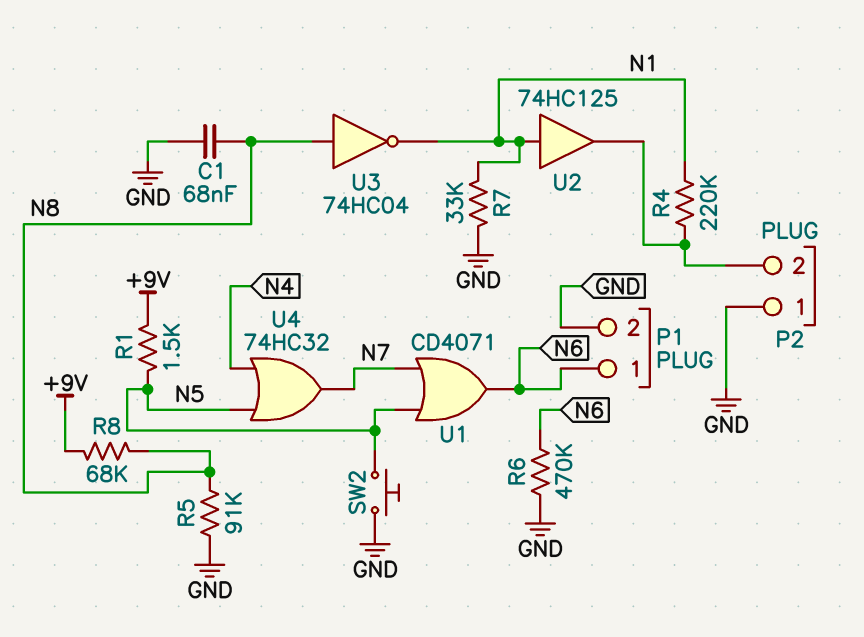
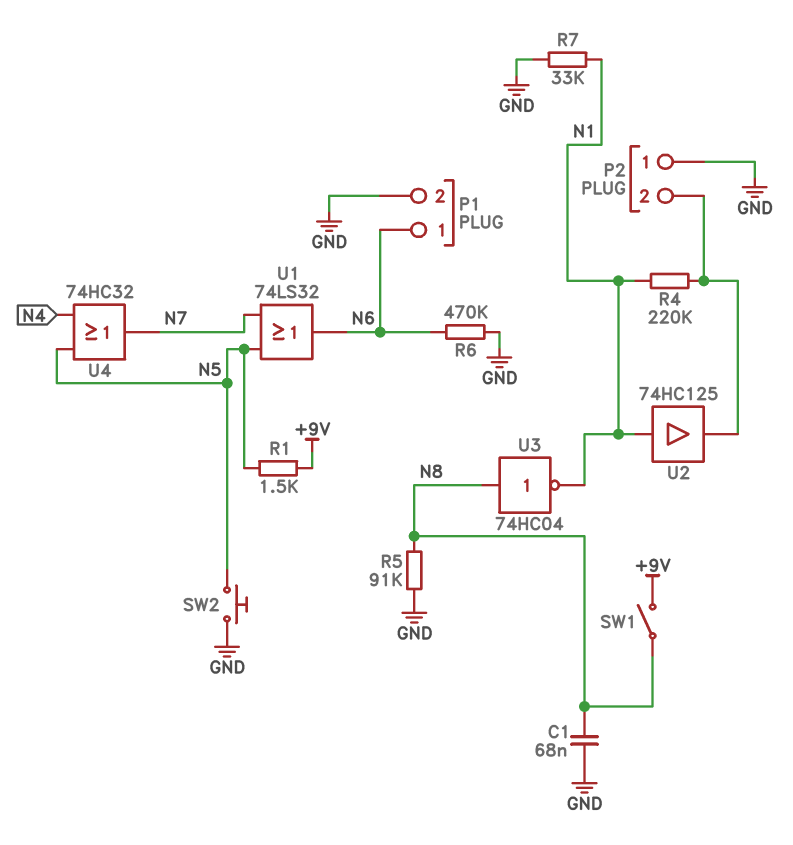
R8: 68k (+9V, N8) -> none
SW1: none -> switch (+9V, N8)
U1: OR CD4071 (in N5, in N7, out N6) -> OR 74LS32 (in N5, in N7, out N6)

